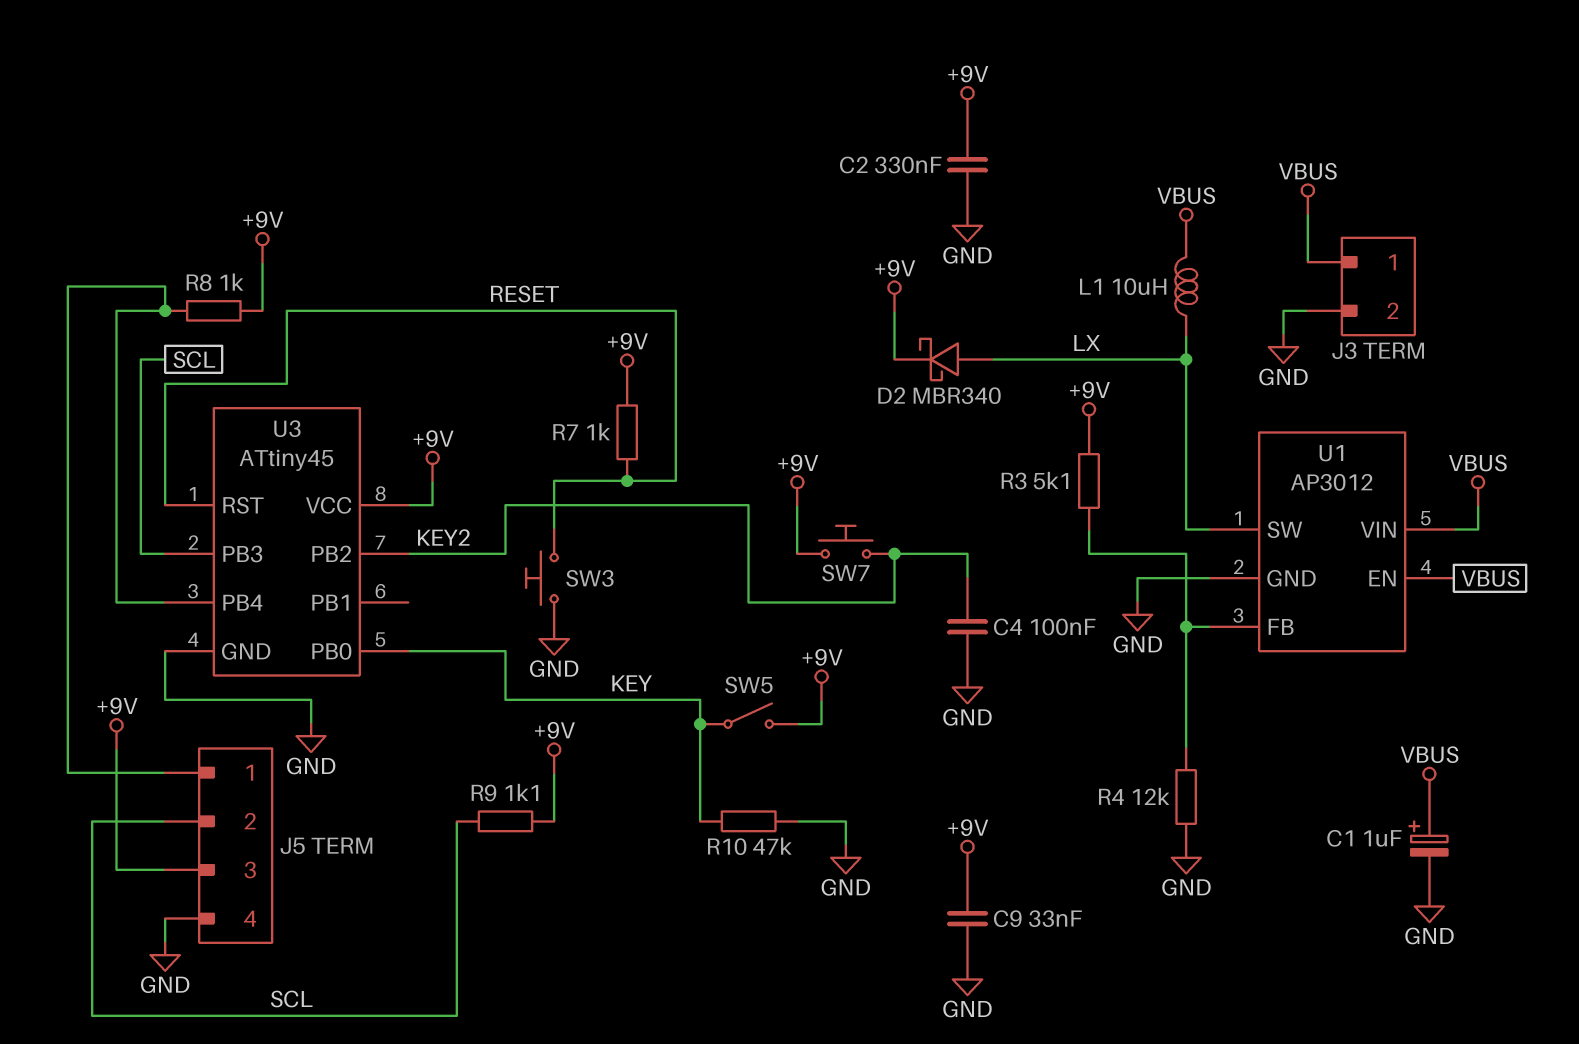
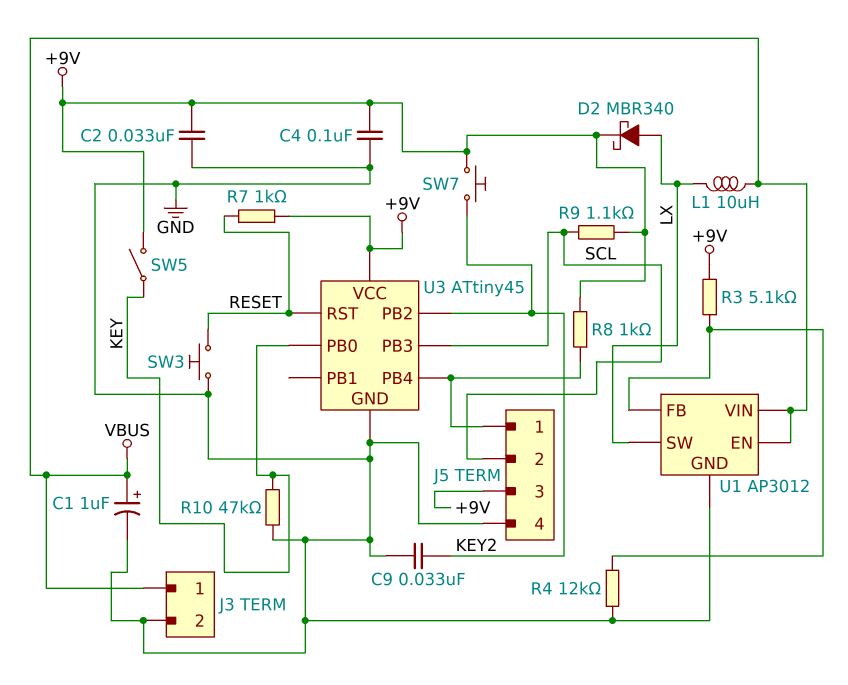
C2: 330nF (+9V, GND) -> 33nF (+9V, GND)
C4: 100nF (GND, KEY2) -> 100nF (+9V, GND)
C9: 33nF (+9V, GND) -> 33nF (GND, KEY2)

